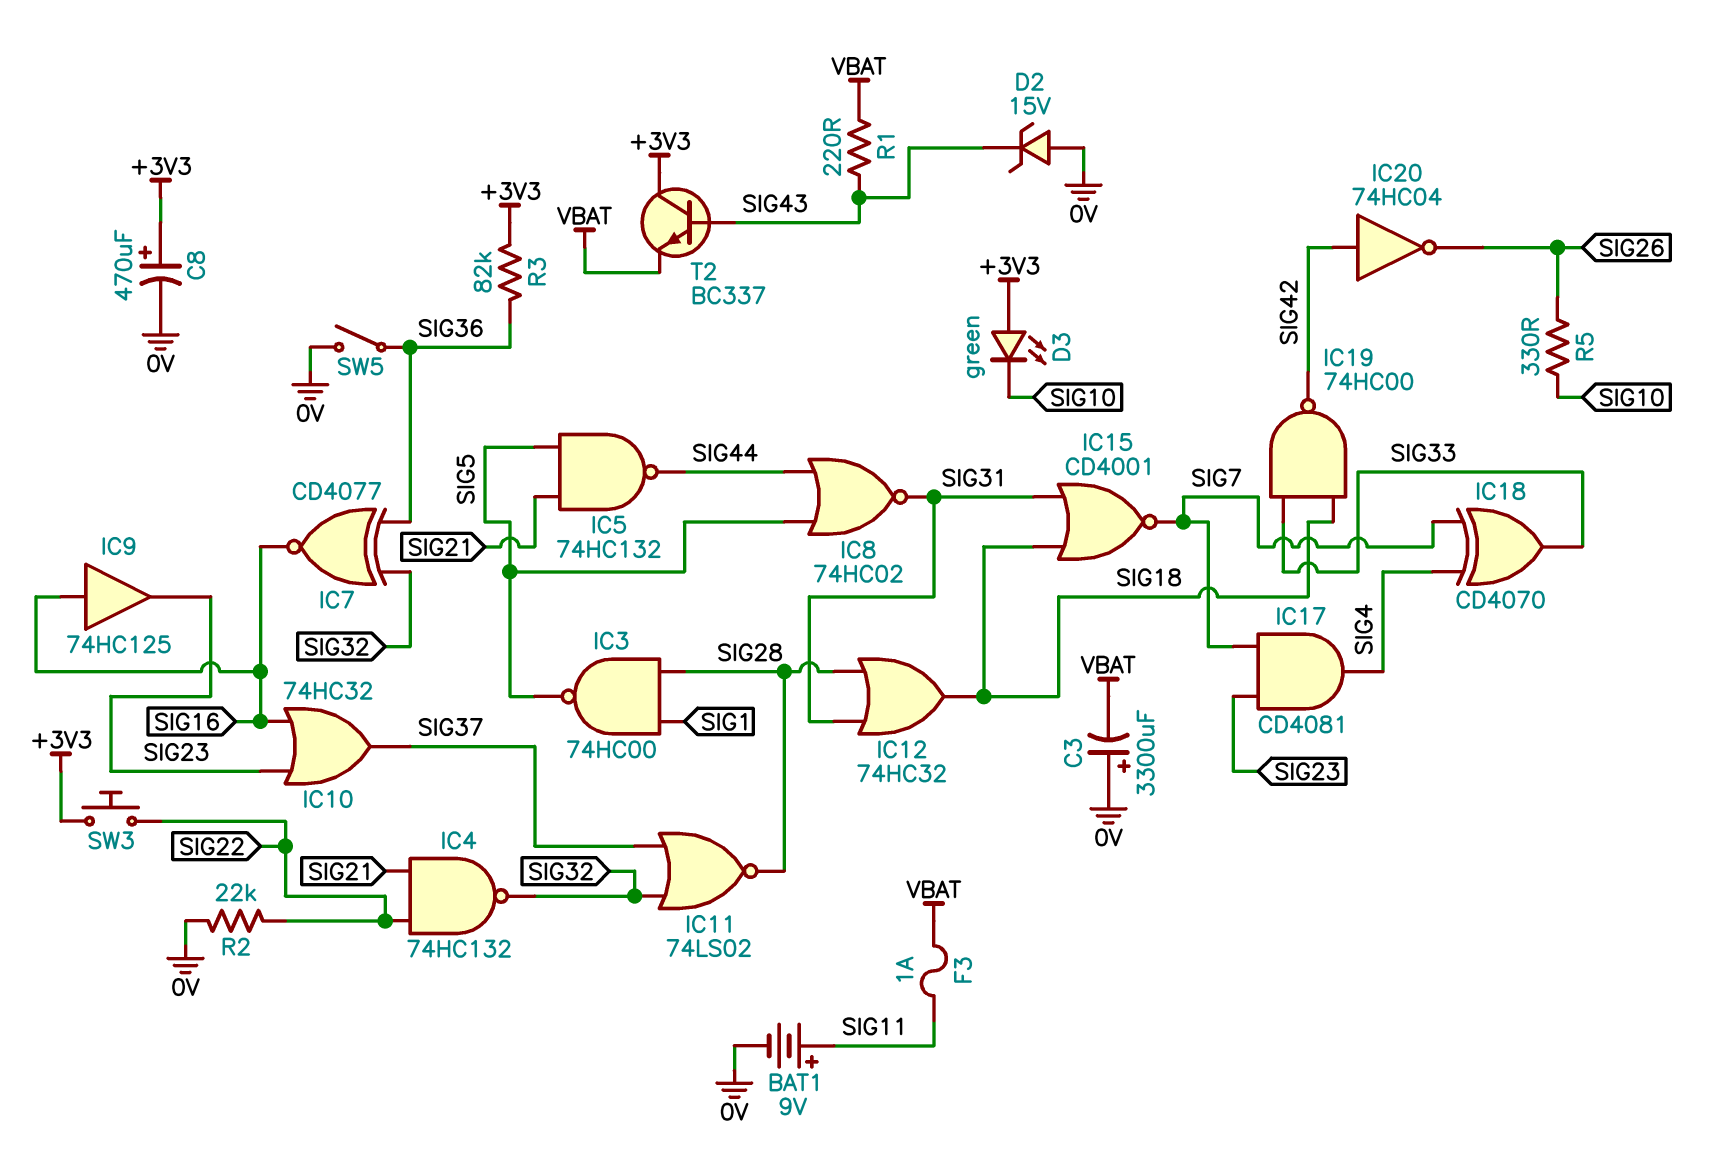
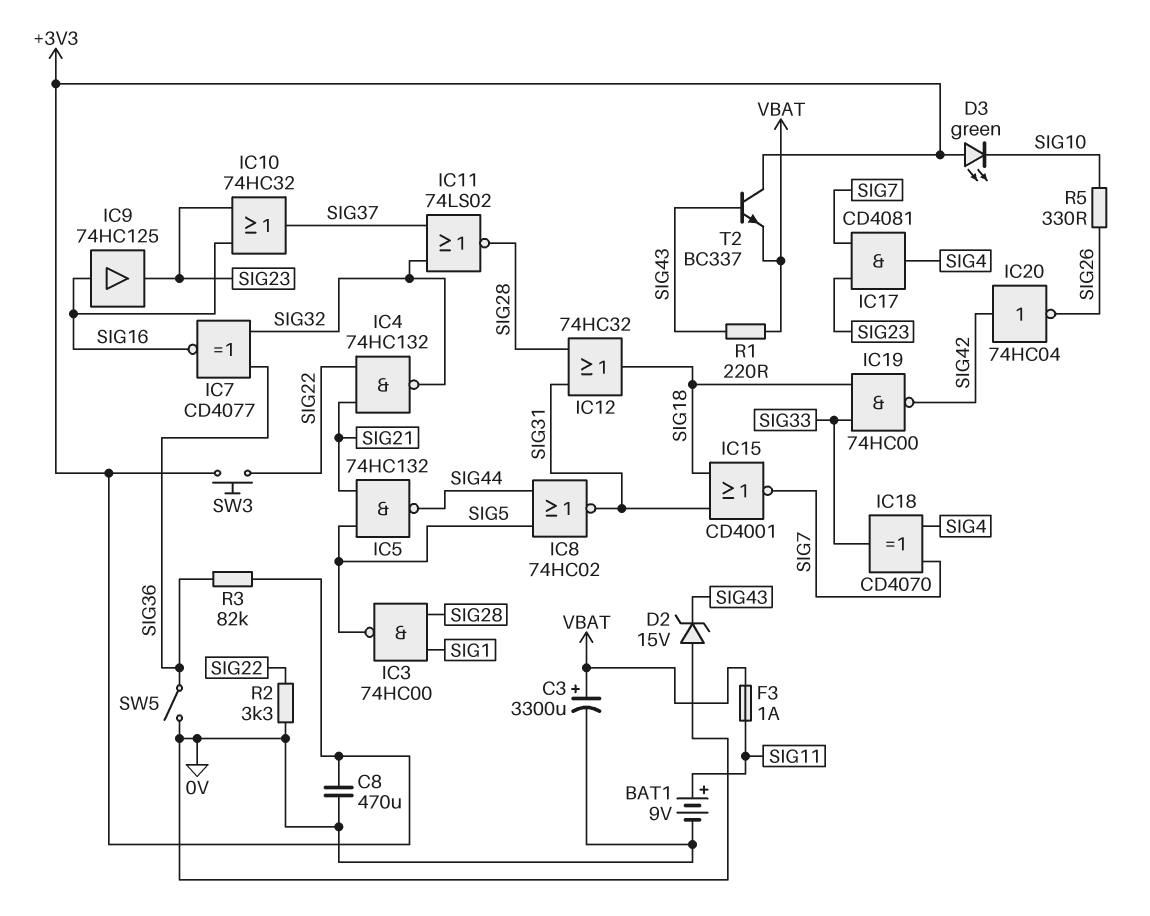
C3: 3300uF (plus 0V, minus VBAT) -> 3300uF (plus VBAT, minus 0V)
C8: 470uF (plus +3V3, minus 0V) -> 470uF (+3V3, 0V)
R2: 22k (0V, SIG22) -> 3.3k (0V, SIG22)

